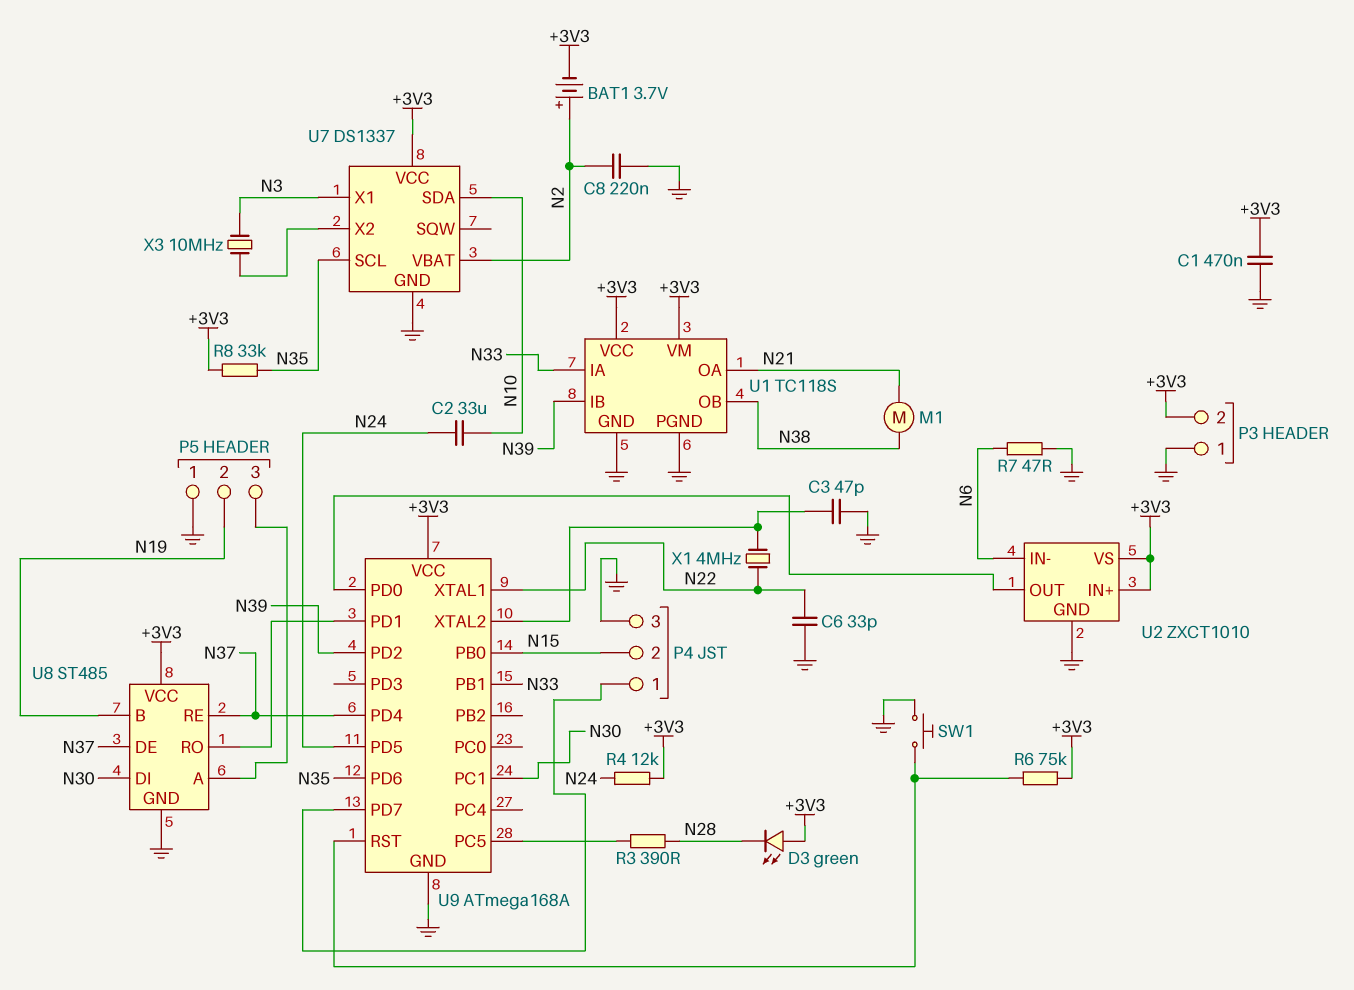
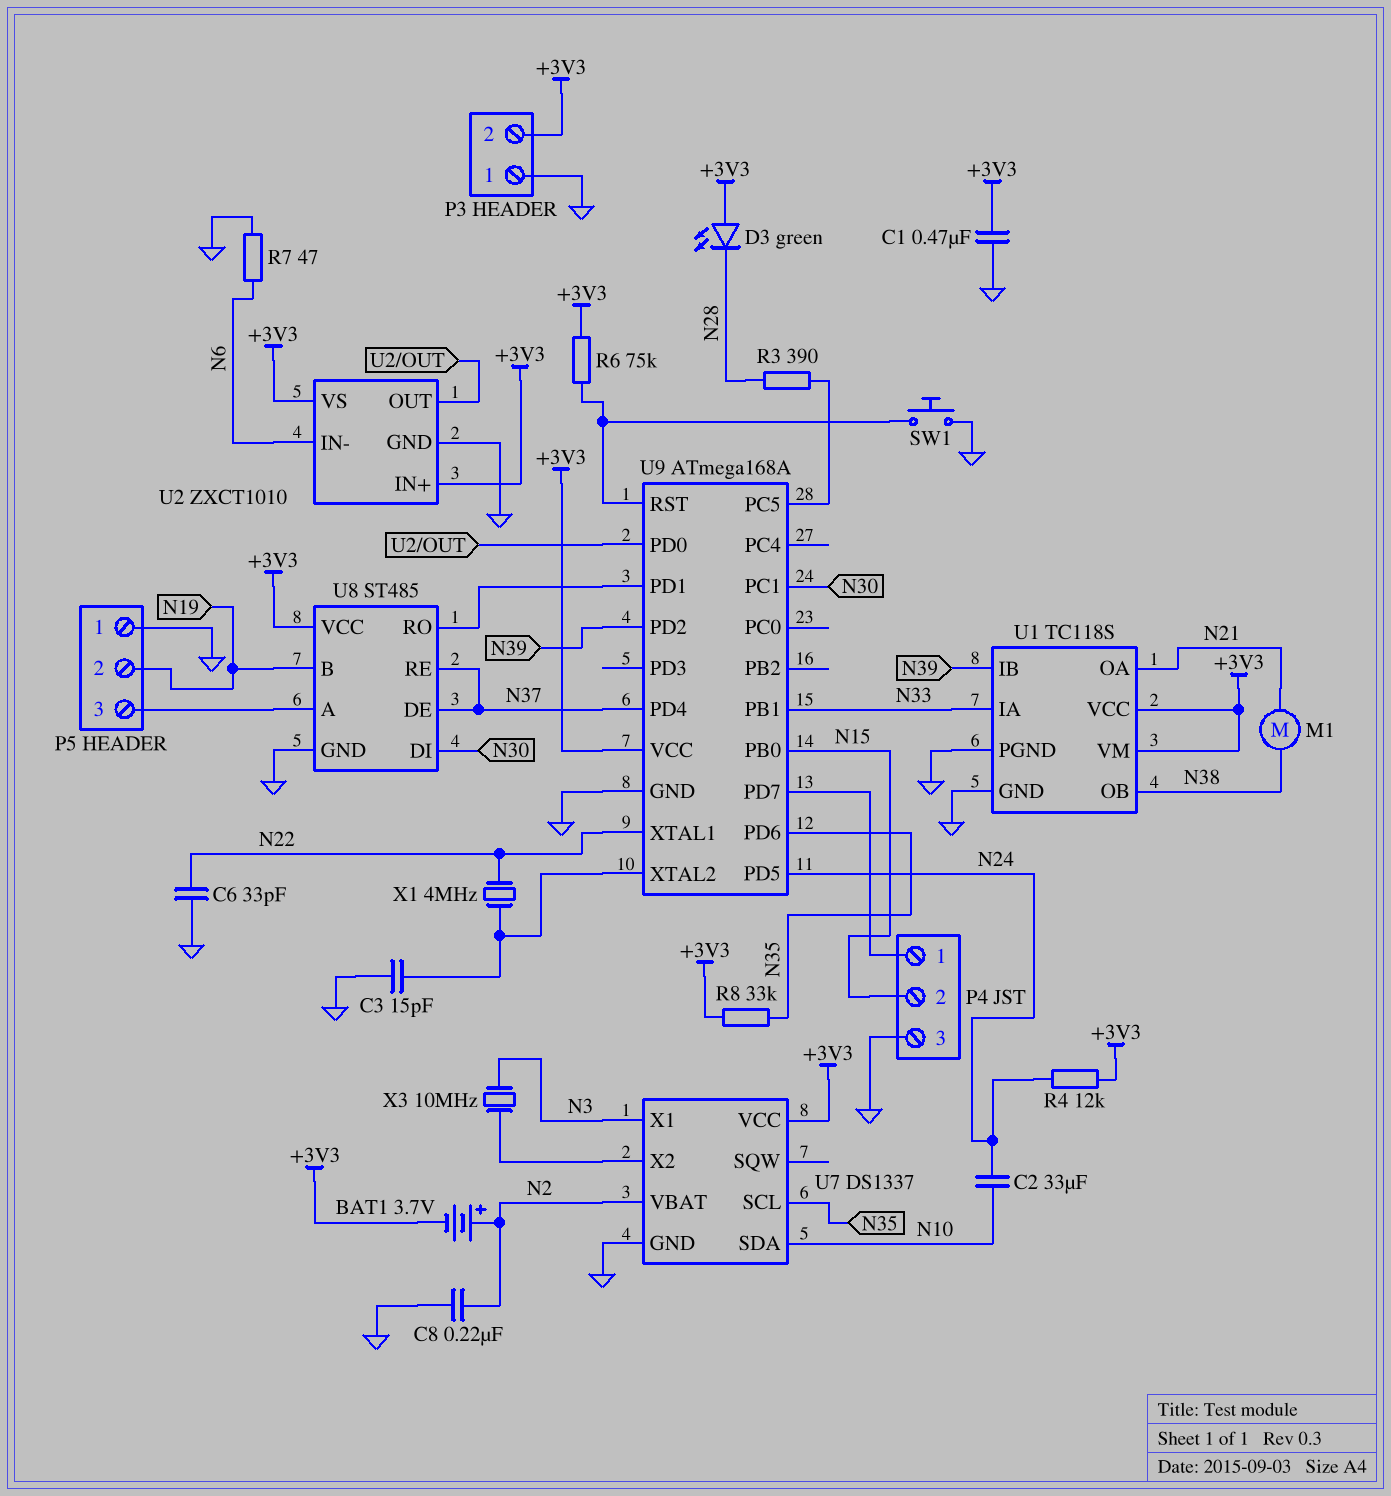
C3: 47pF (GND, U9/XTAL2) -> 15pF (GND, U9/XTAL2)

